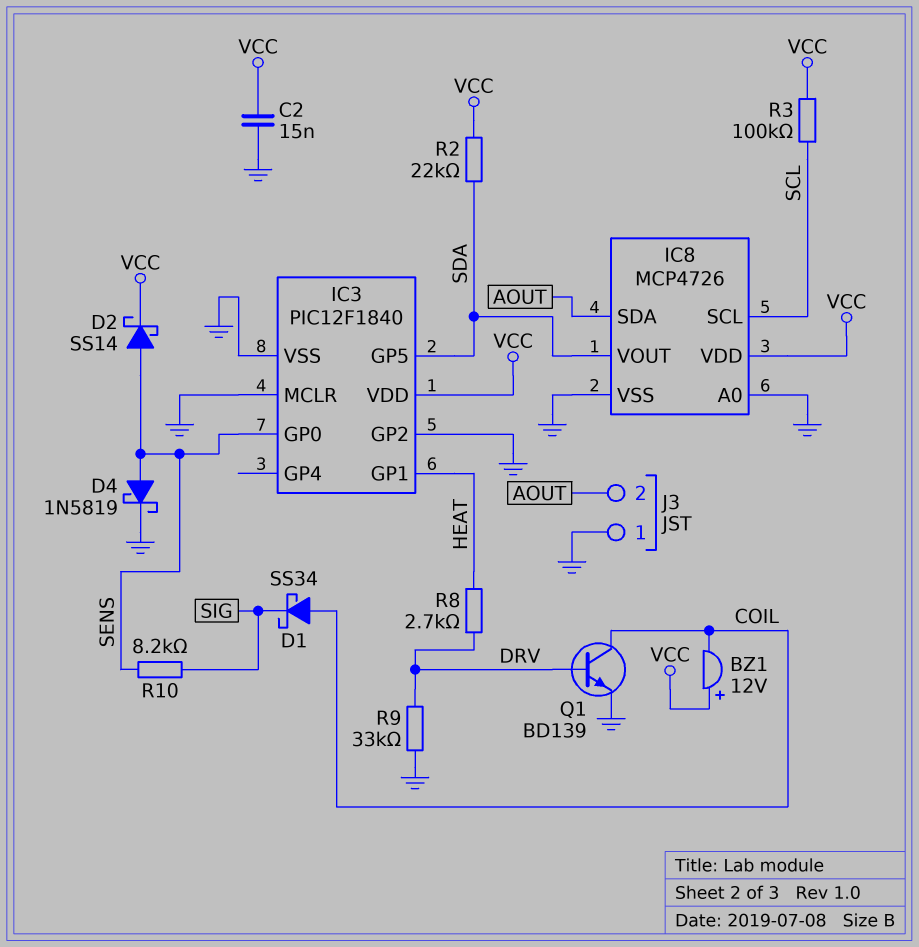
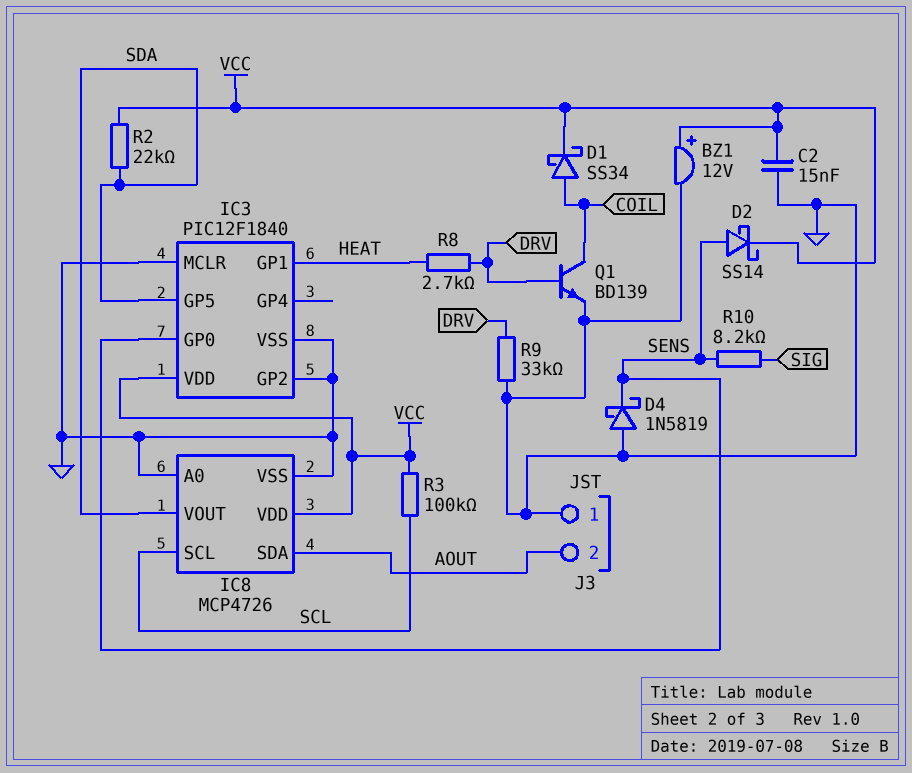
BZ1: buzzer 12V (plus VCC, minus COIL) -> buzzer 12V (plus VCC, minus GND)
D1: schottky SS34 (A COIL, K SIG) -> schottky SS34 (A COIL, K VCC)
D4: schottky 1N5819 (A SENS, K GND) -> schottky 1N5819 (A GND, K SENS)

